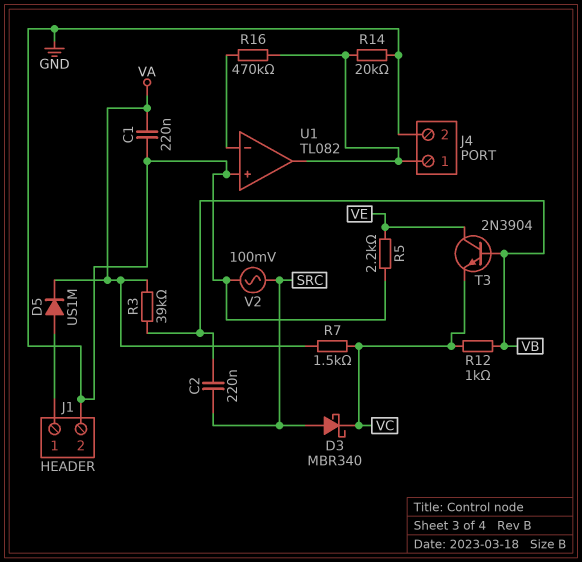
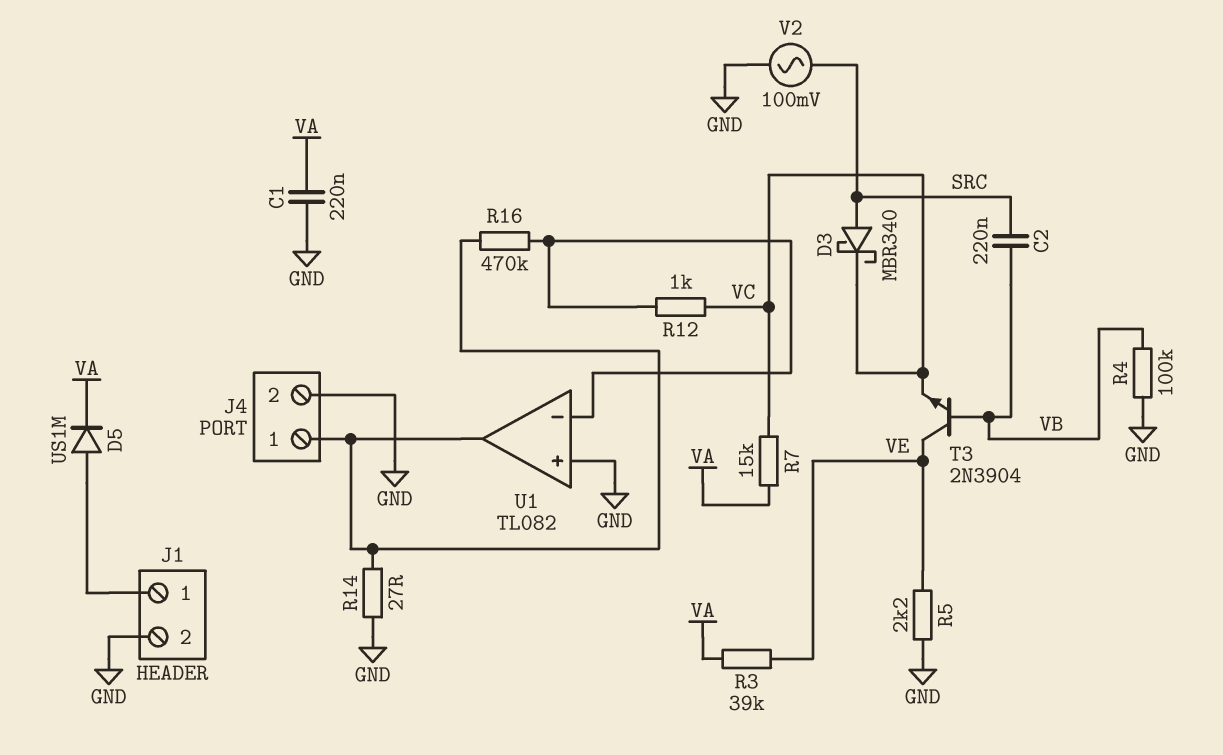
R3: 39k (VA, VB) -> 39k (VA, VE)
R4: none -> 100k (GND, VB)
R7: 1.5k (VA, VC) -> 15k (VA, VC)
R12: 1k (VB, VC) -> 1k (U1/in-, VC)
R14: 20k (GND, J4/1) -> 27 (GND, J4/1)

